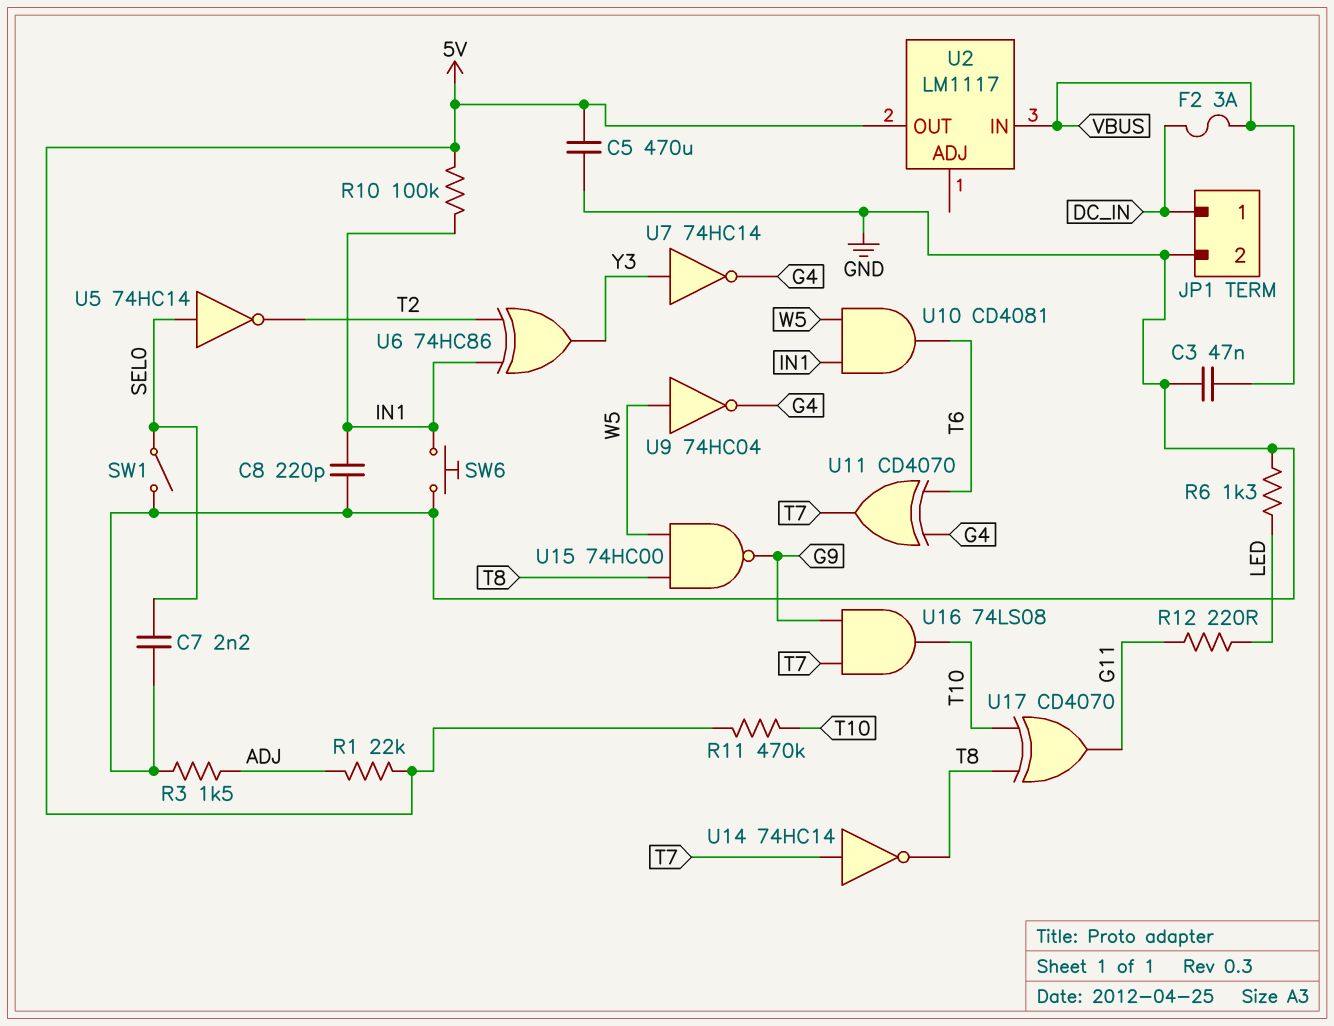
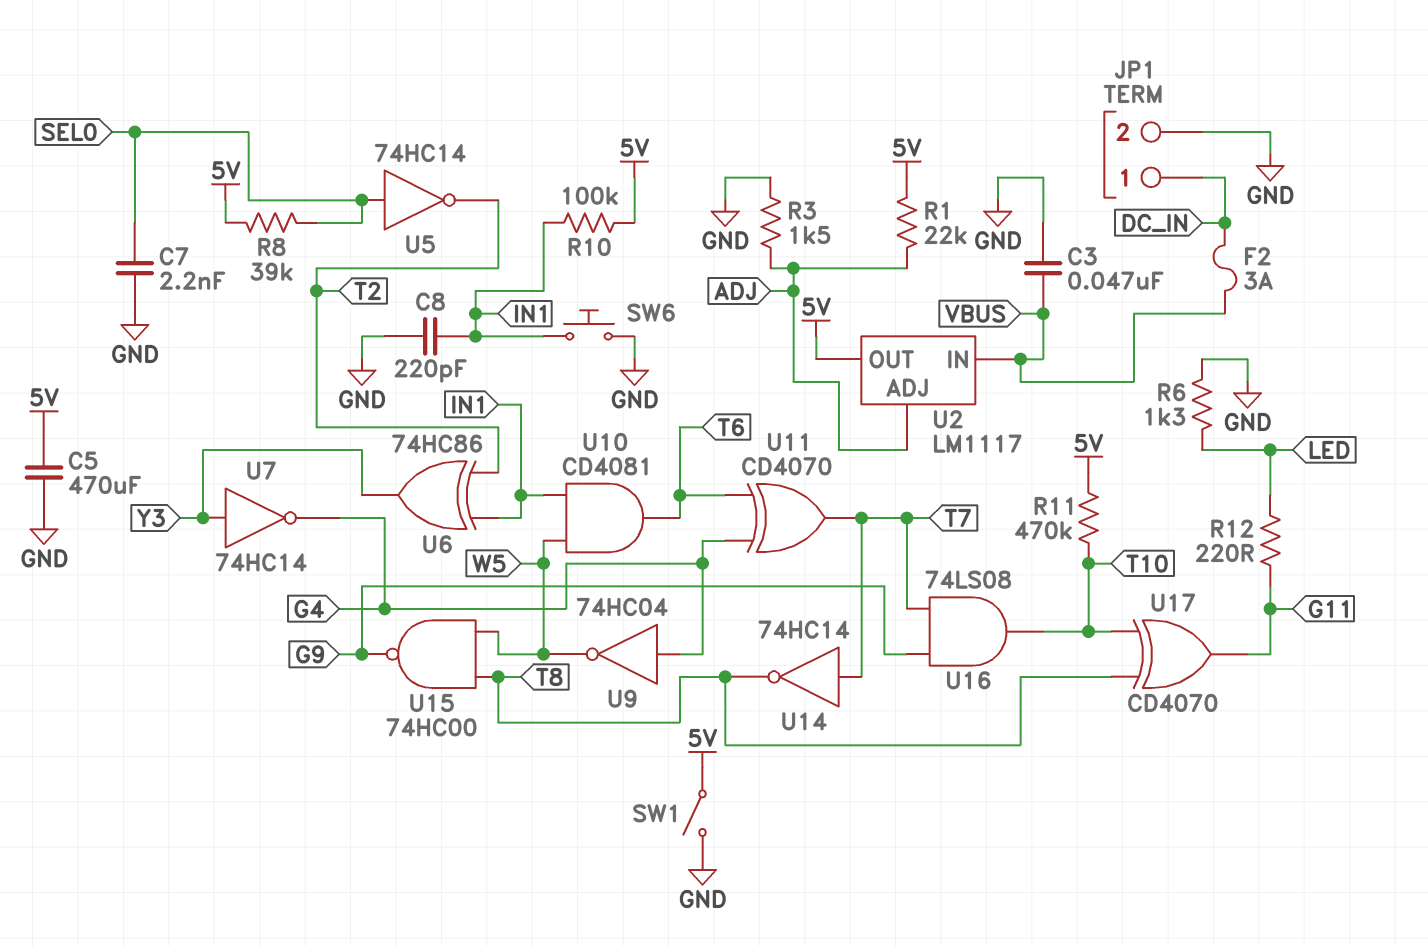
R8: none -> 39k (5V, SEL0)
SW1: switch (GND, SEL0) -> switch (5V, GND)
U2 pin ADJ: none -> ADJ
U9: NOT 74HC04 (in W5, out G4) -> NOT 74HC04 (in G4, out W5)

